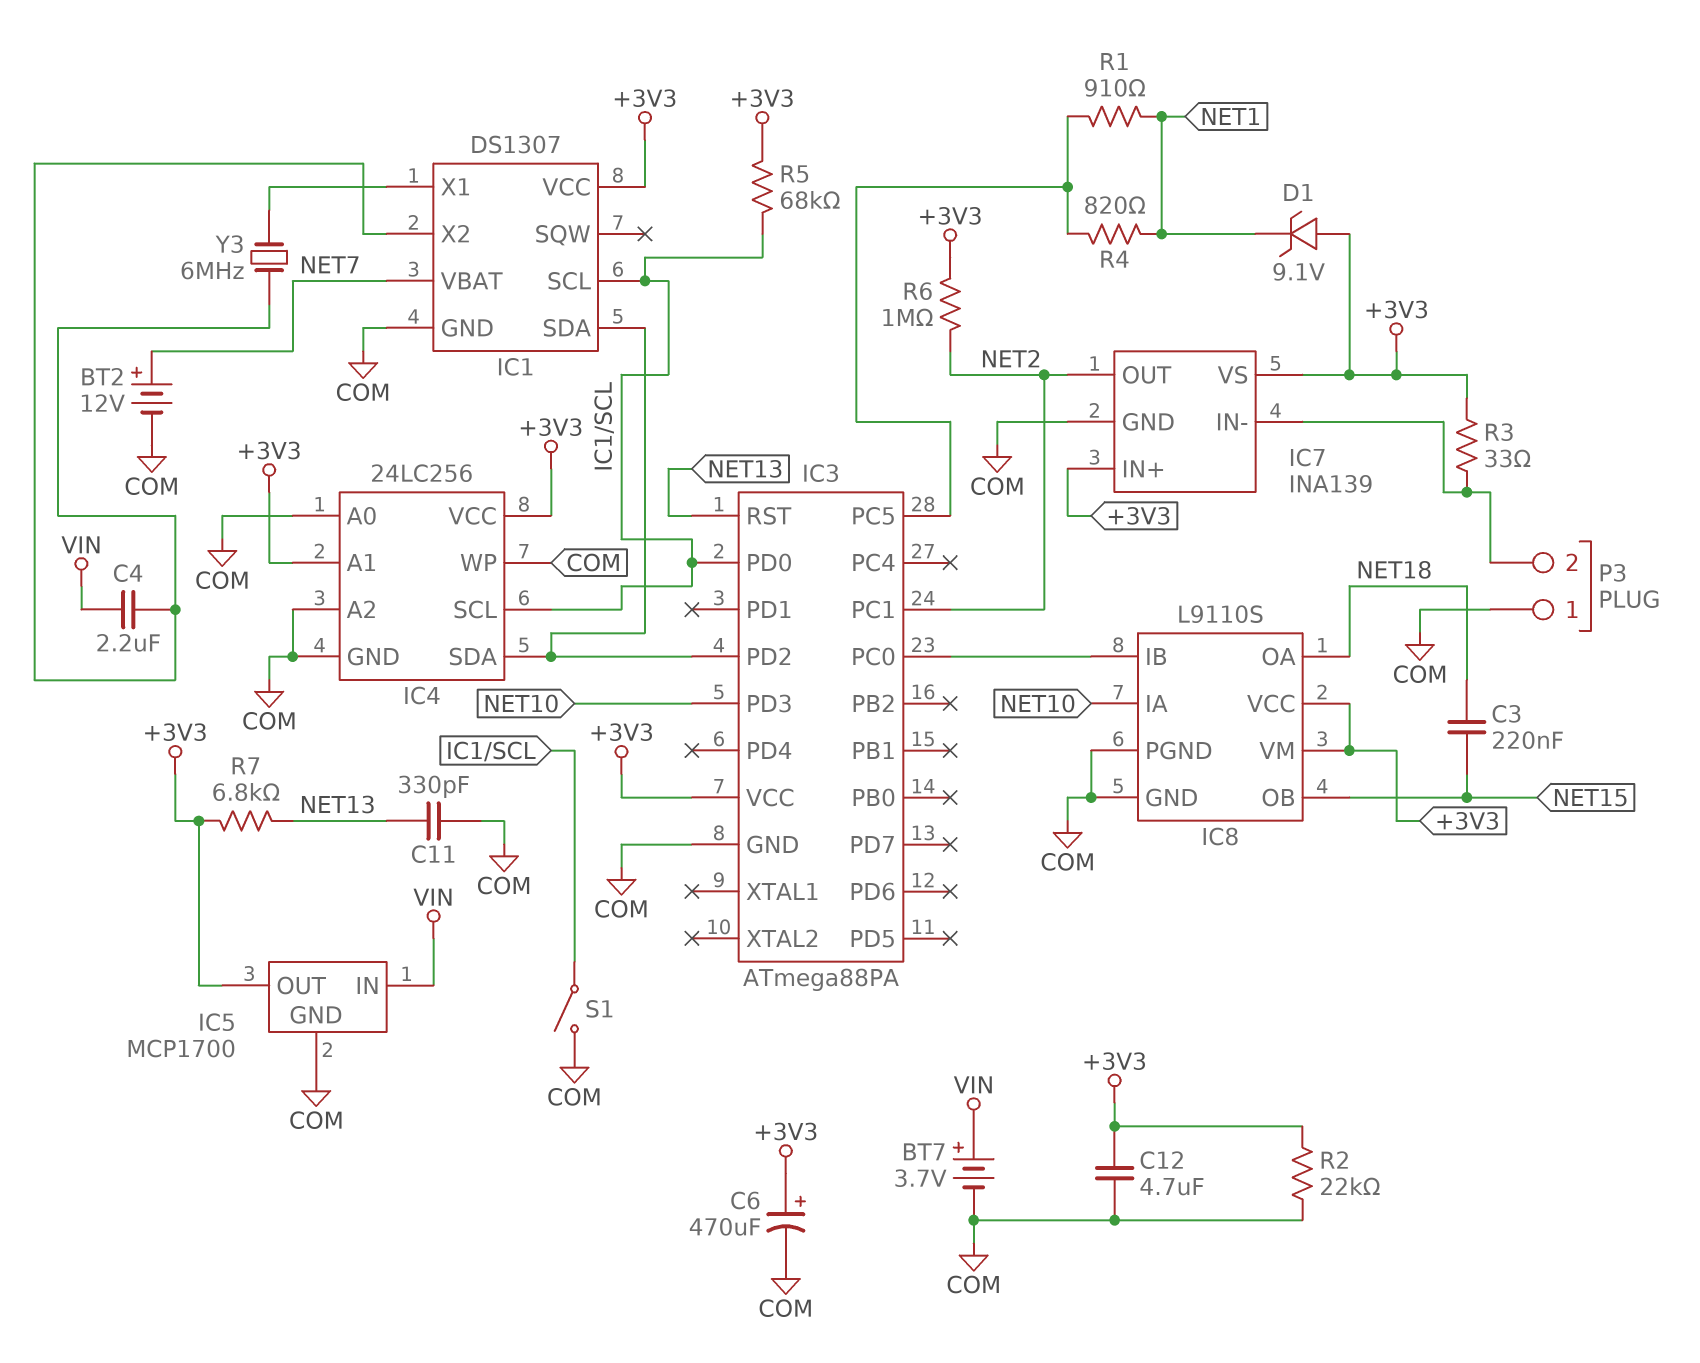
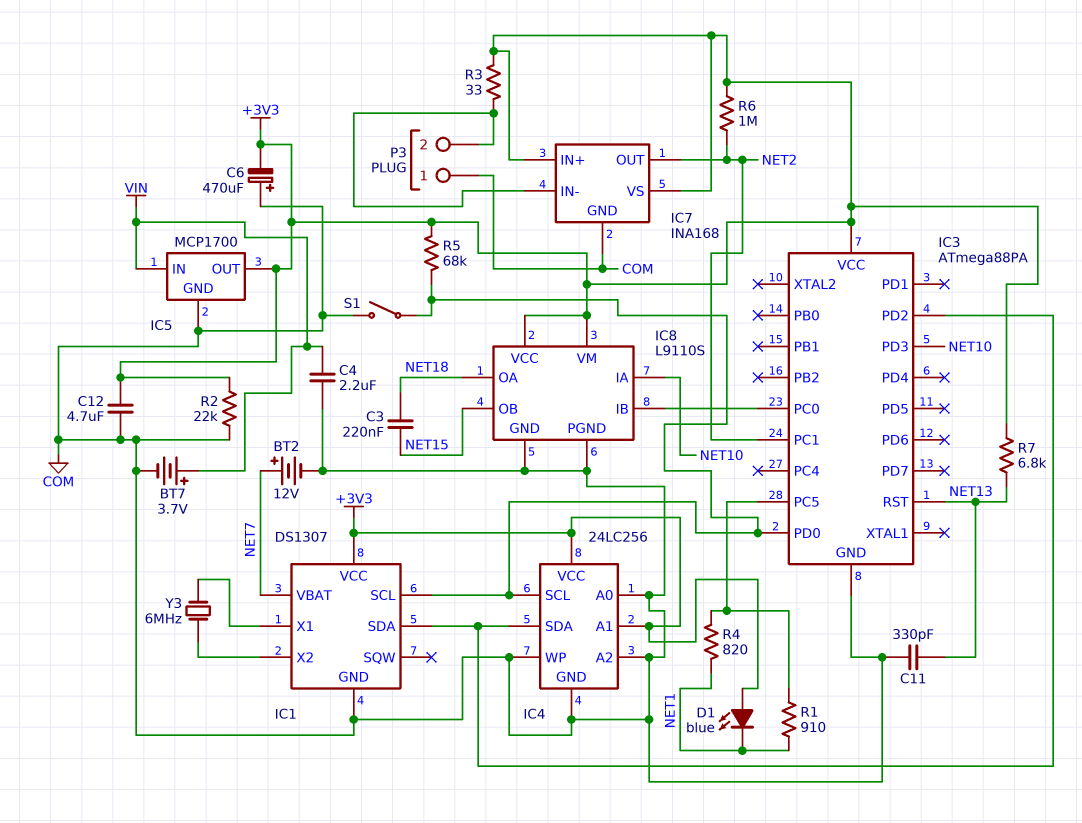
C4: 2.2uF (IC1/X2, VIN) -> 2.2uF (COM, VIN)
C6: 470uF (plus +3V3, minus COM) -> 470uF (plus COM, minus +3V3)
D1: zener 9.1V (A +3V3, K NET1) -> LED blue (A +3V3, K NET1)
IC7: INA139 -> INA168

